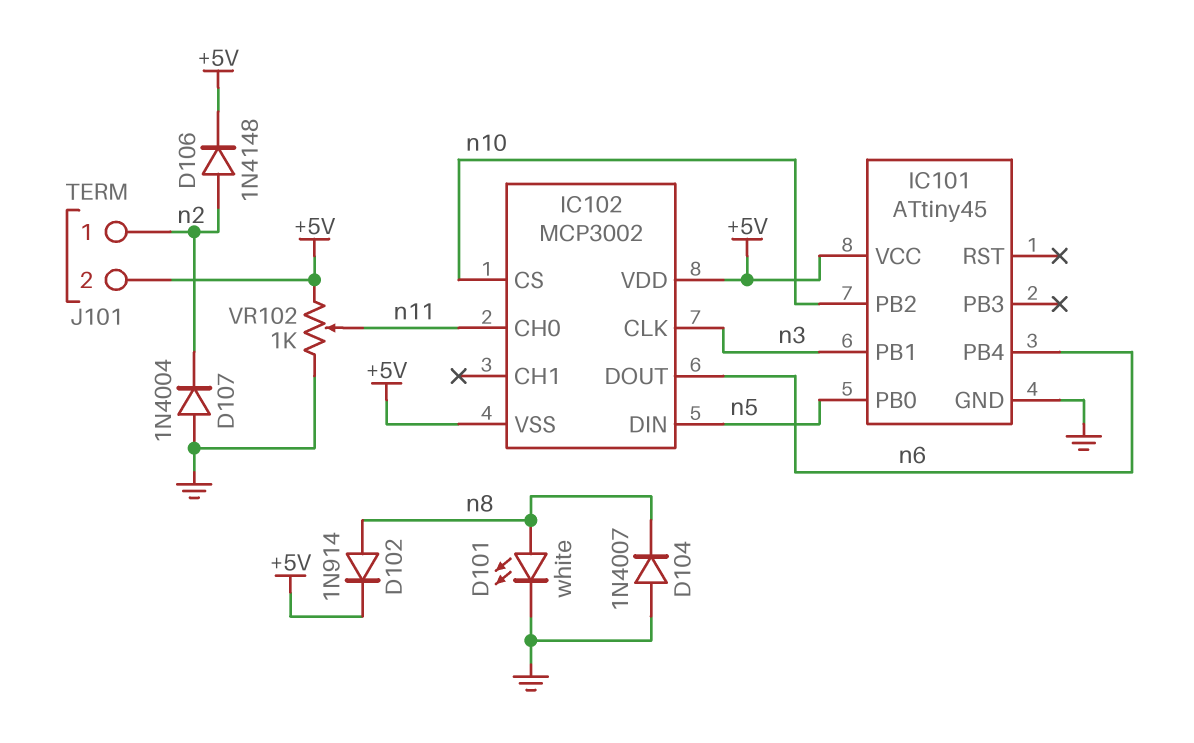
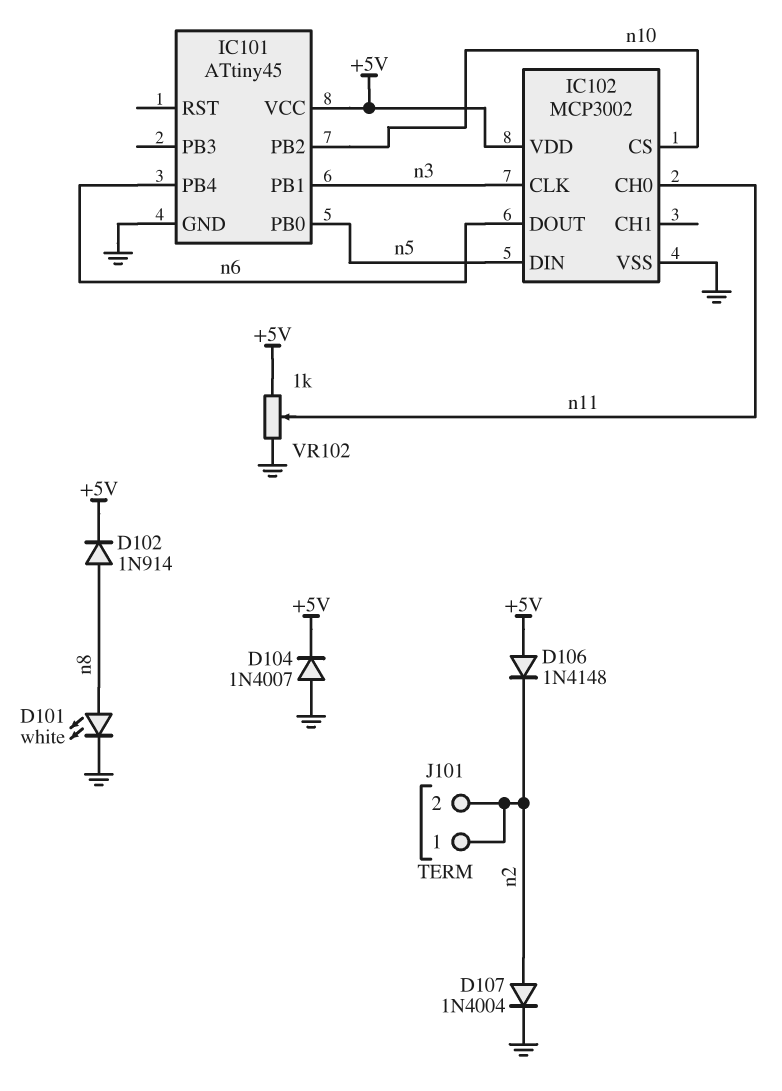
D104: diode 1N4007 (A GND, K n8) -> diode 1N4007 (A GND, K +5V)
D106: diode 1N4148 (A n2, K +5V) -> diode 1N4148 (A +5V, K n2)
D107: diode 1N4004 (A GND, K n2) -> diode 1N4004 (A n2, K GND)
IC102 pin VSS: +5V -> GND
J101 pin 2: +5V -> n2

